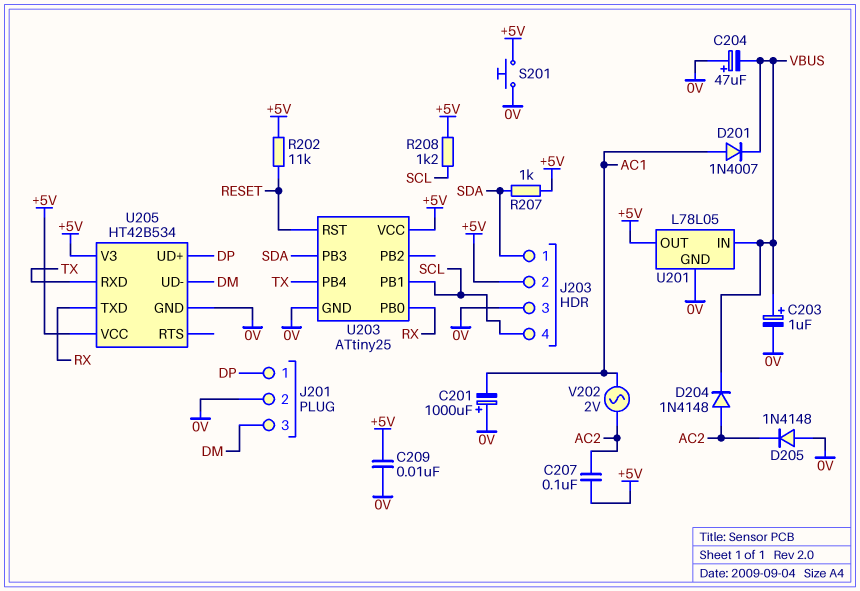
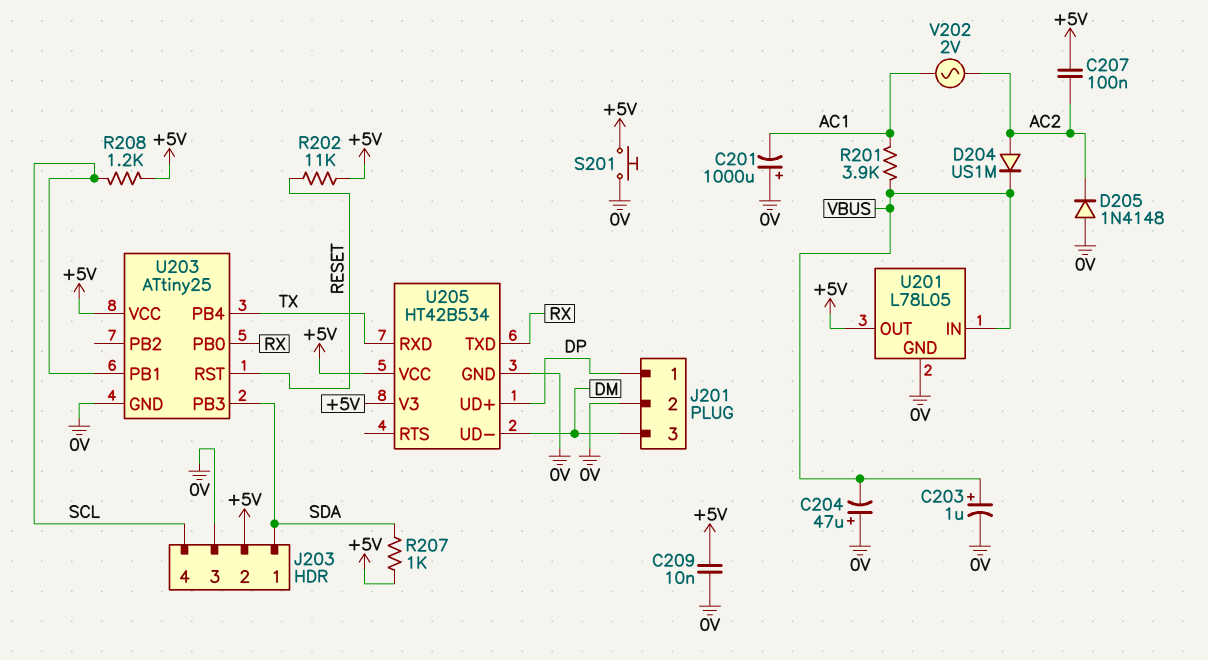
D201: diode 1N4007 (A AC1, K VBUS) -> none
D204: diode 1N4148 (A AC2, K VBUS) -> diode US1M (A AC2, K VBUS)
R201: none -> 3.9k (AC1, VBUS)

